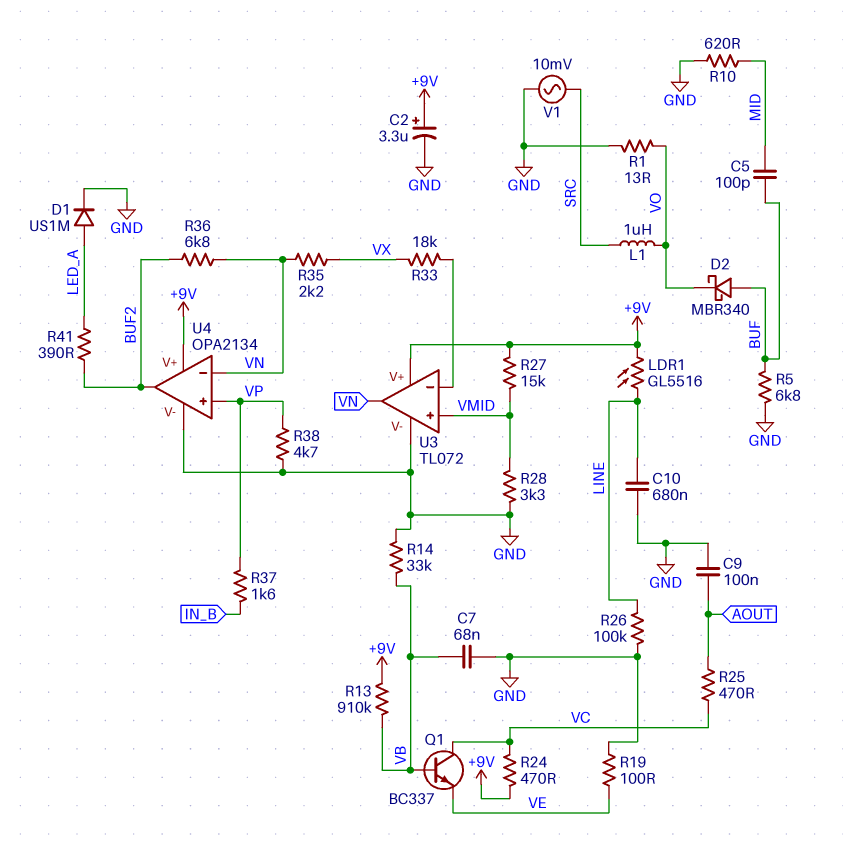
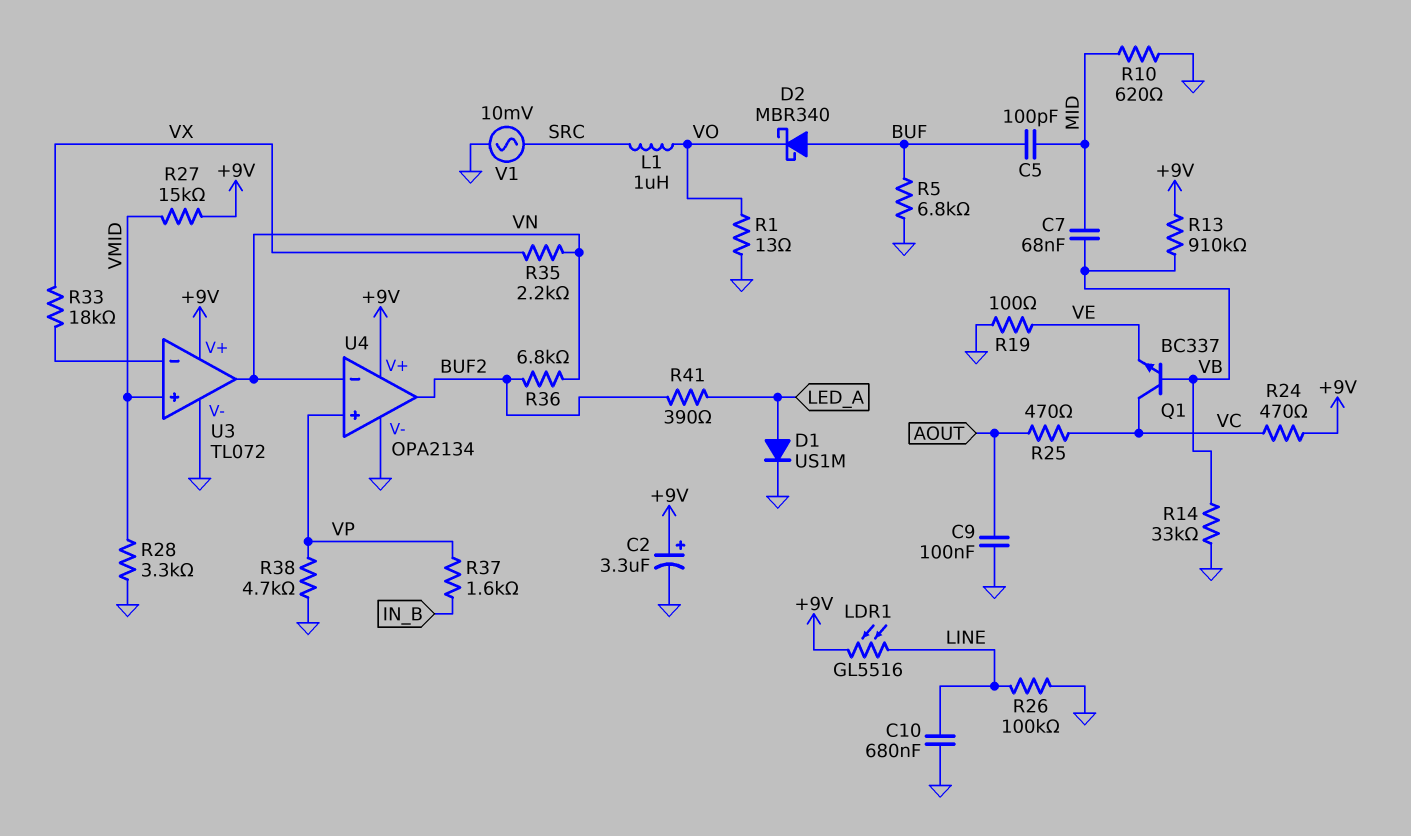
C7: 68nF (GND, VB) -> 68nF (MID, VB)

